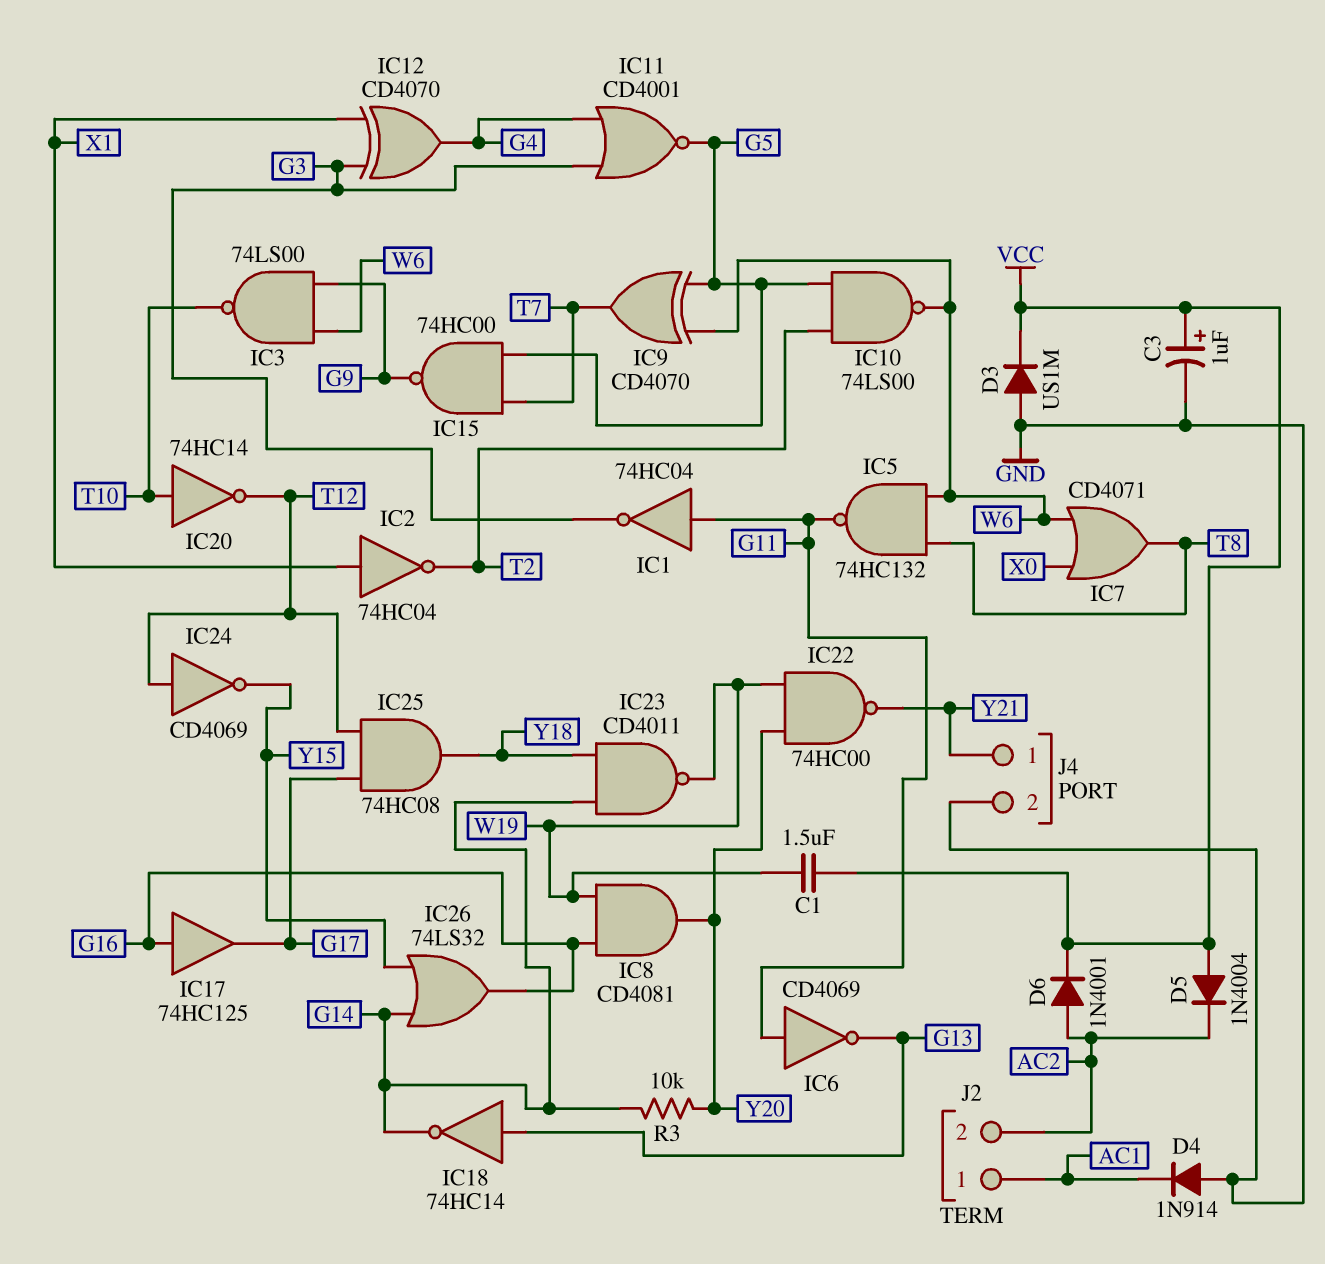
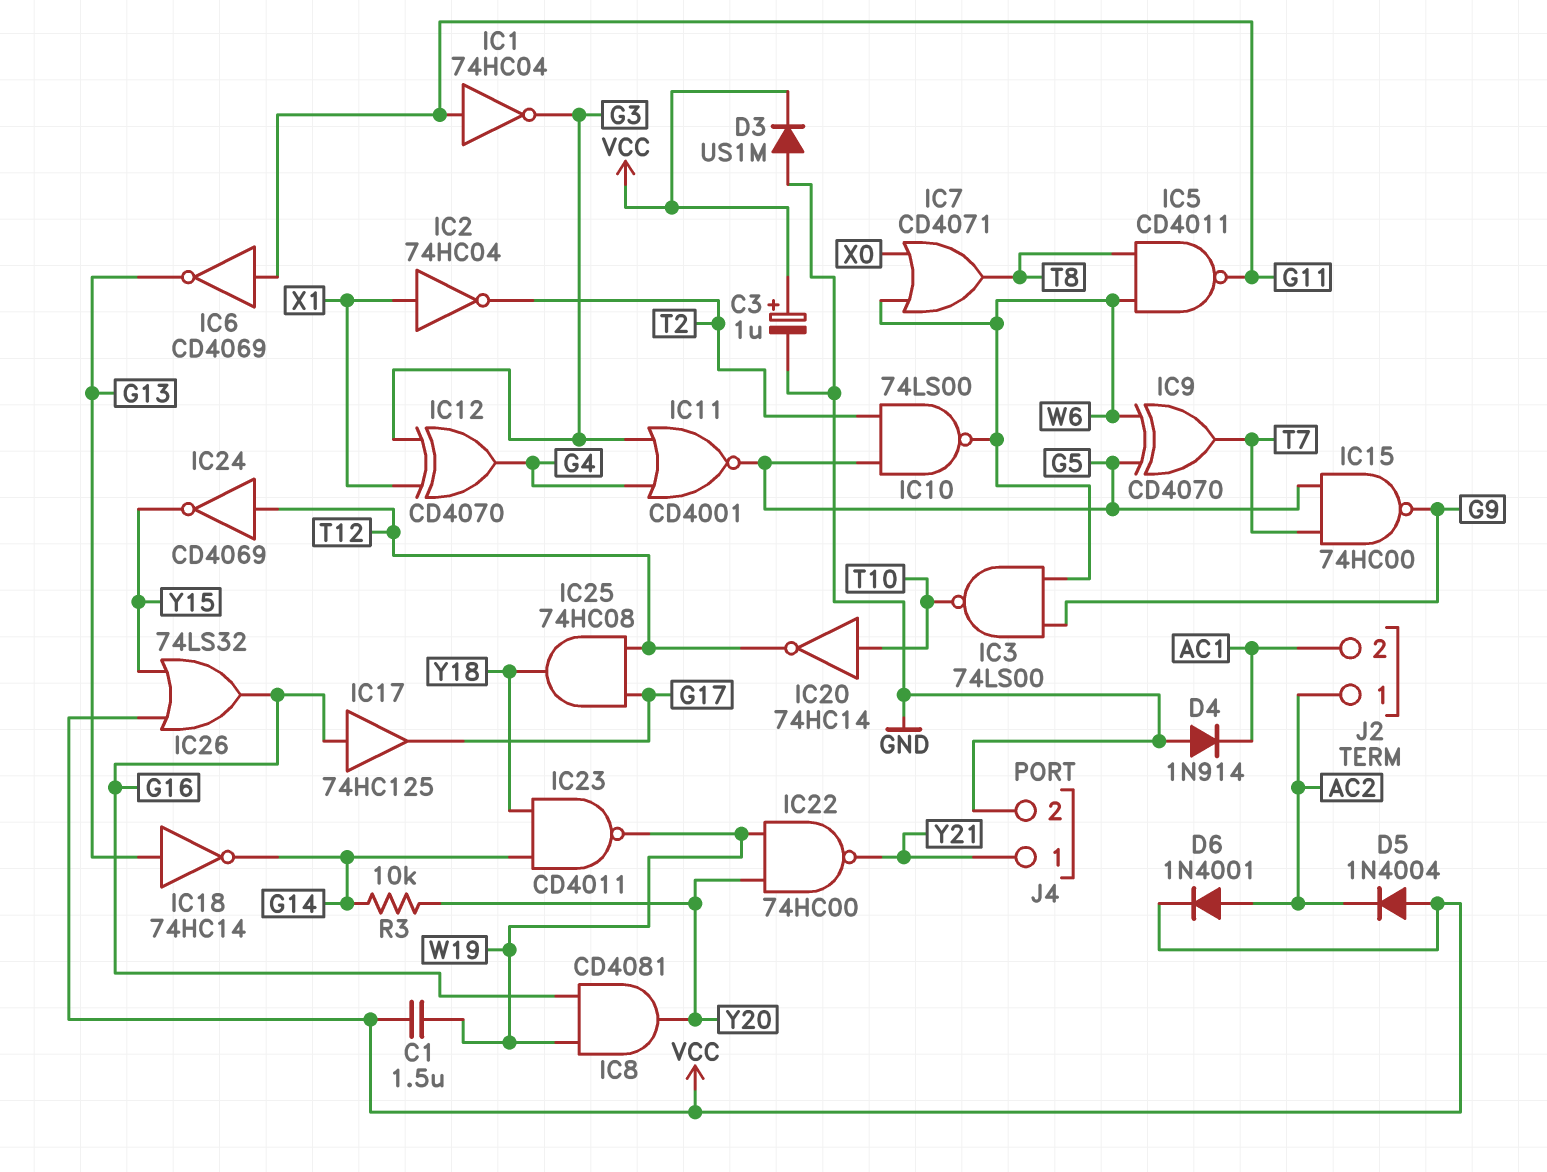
IC5: NAND 74HC132 (in T8, in W6, out G11) -> NAND CD4011 (in T8, in W6, out G11)
IC26: OR 74LS32 (in G14, in Y15, out G16) -> OR 74LS32 (in VCC, in Y15, out G16)
J2 pin 1: AC1 -> AC2
J2 pin 2: AC2 -> AC1

